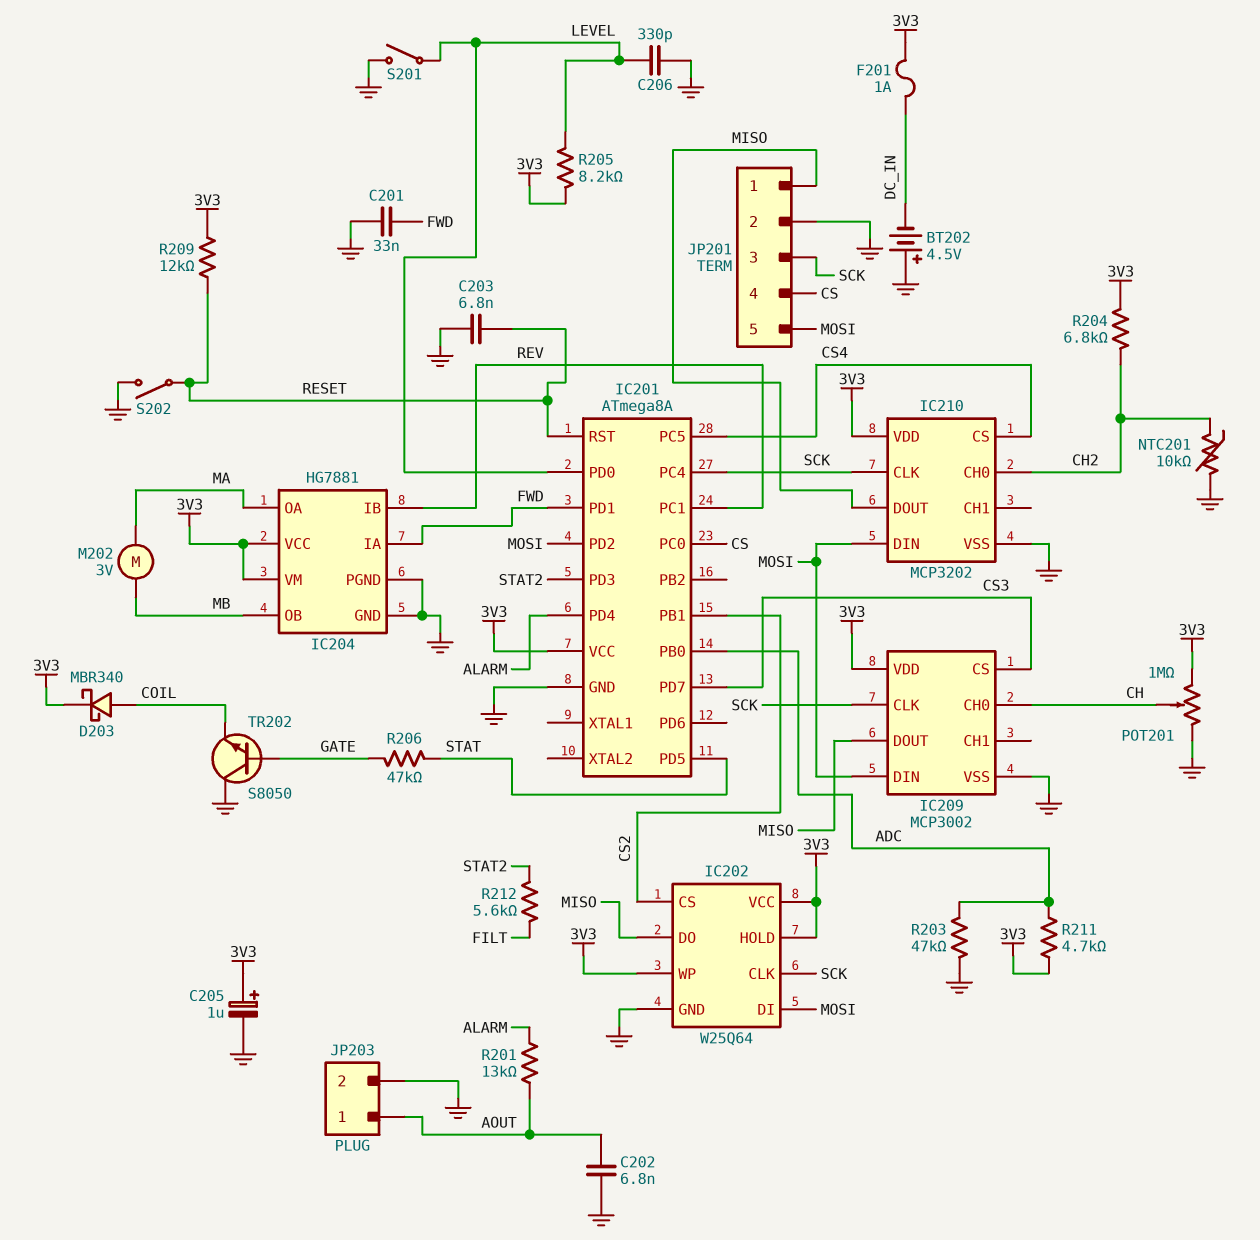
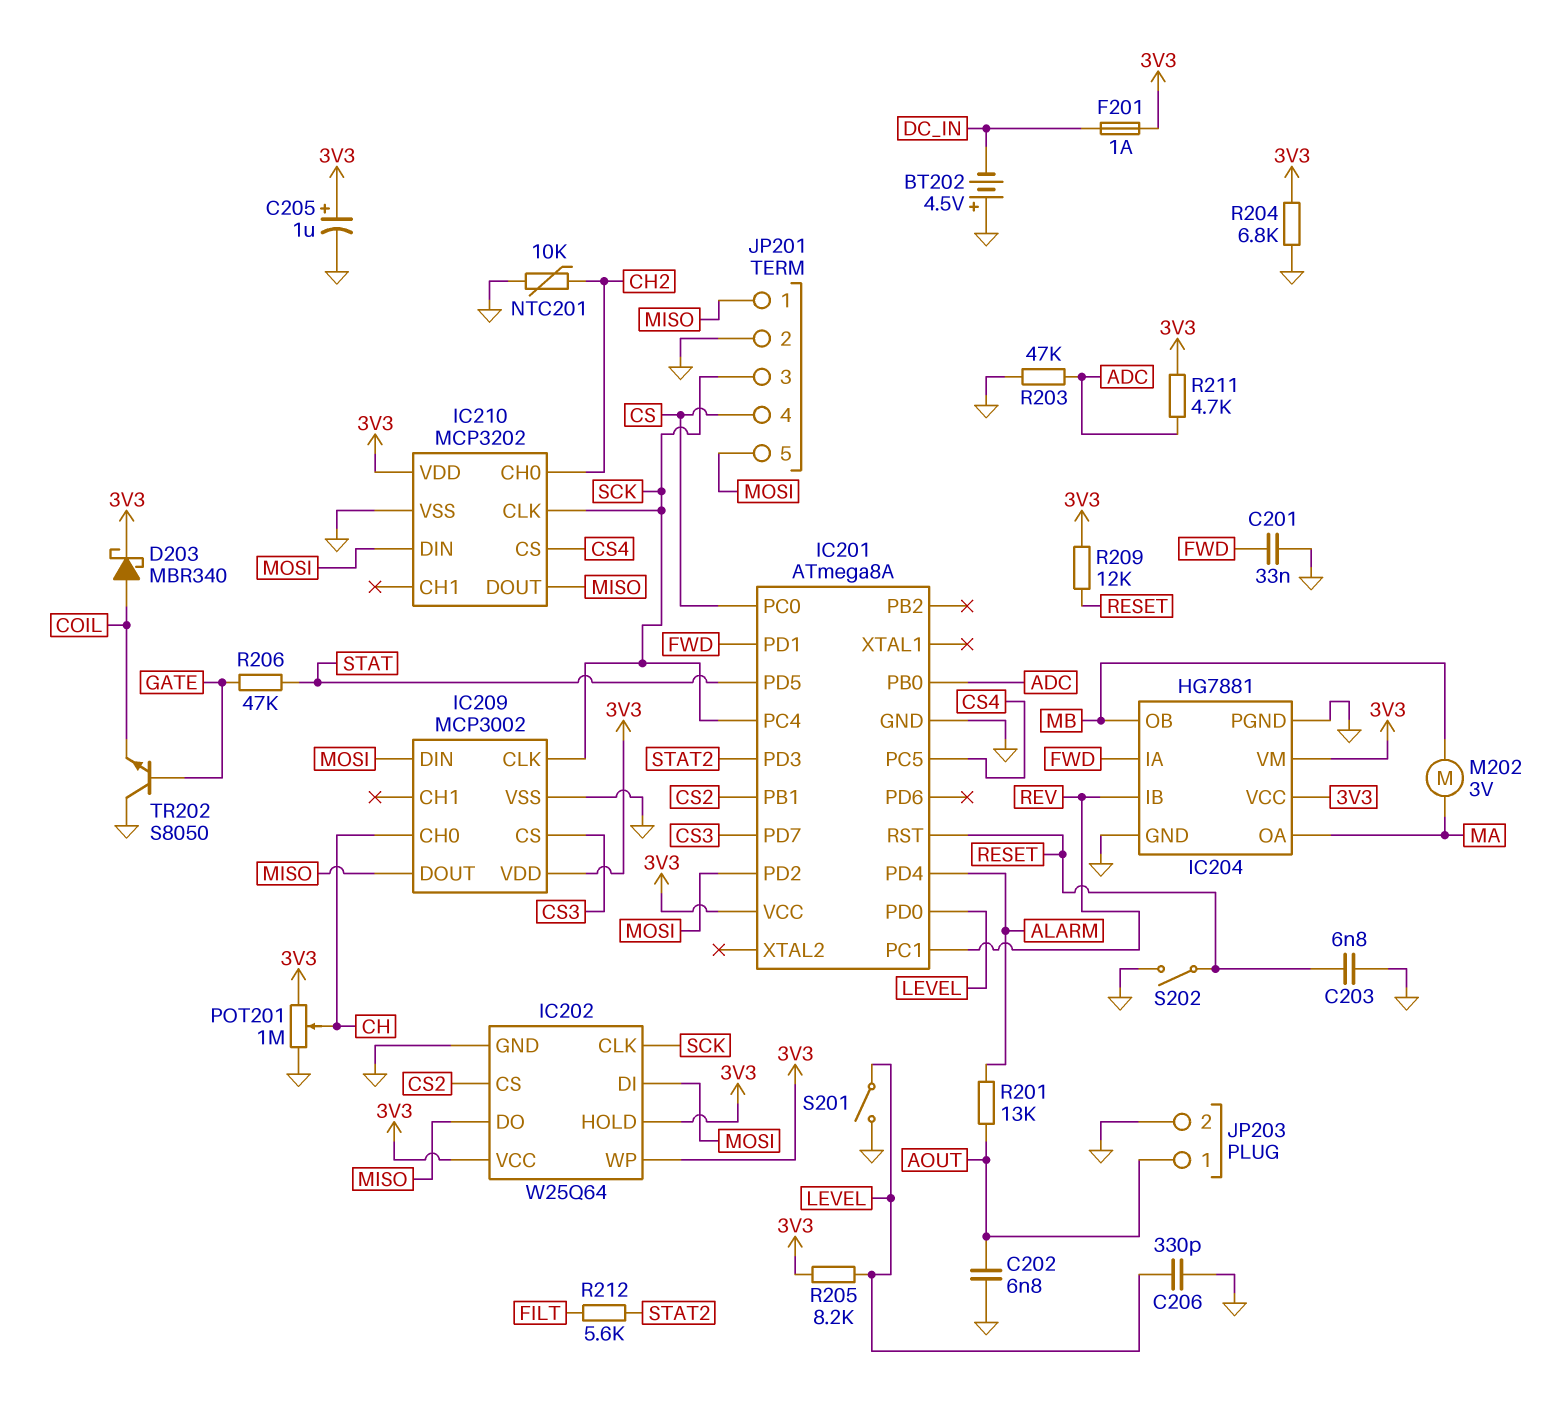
R204: 6.8k (3V3, CH2) -> 6.8k (3V3, GND)

